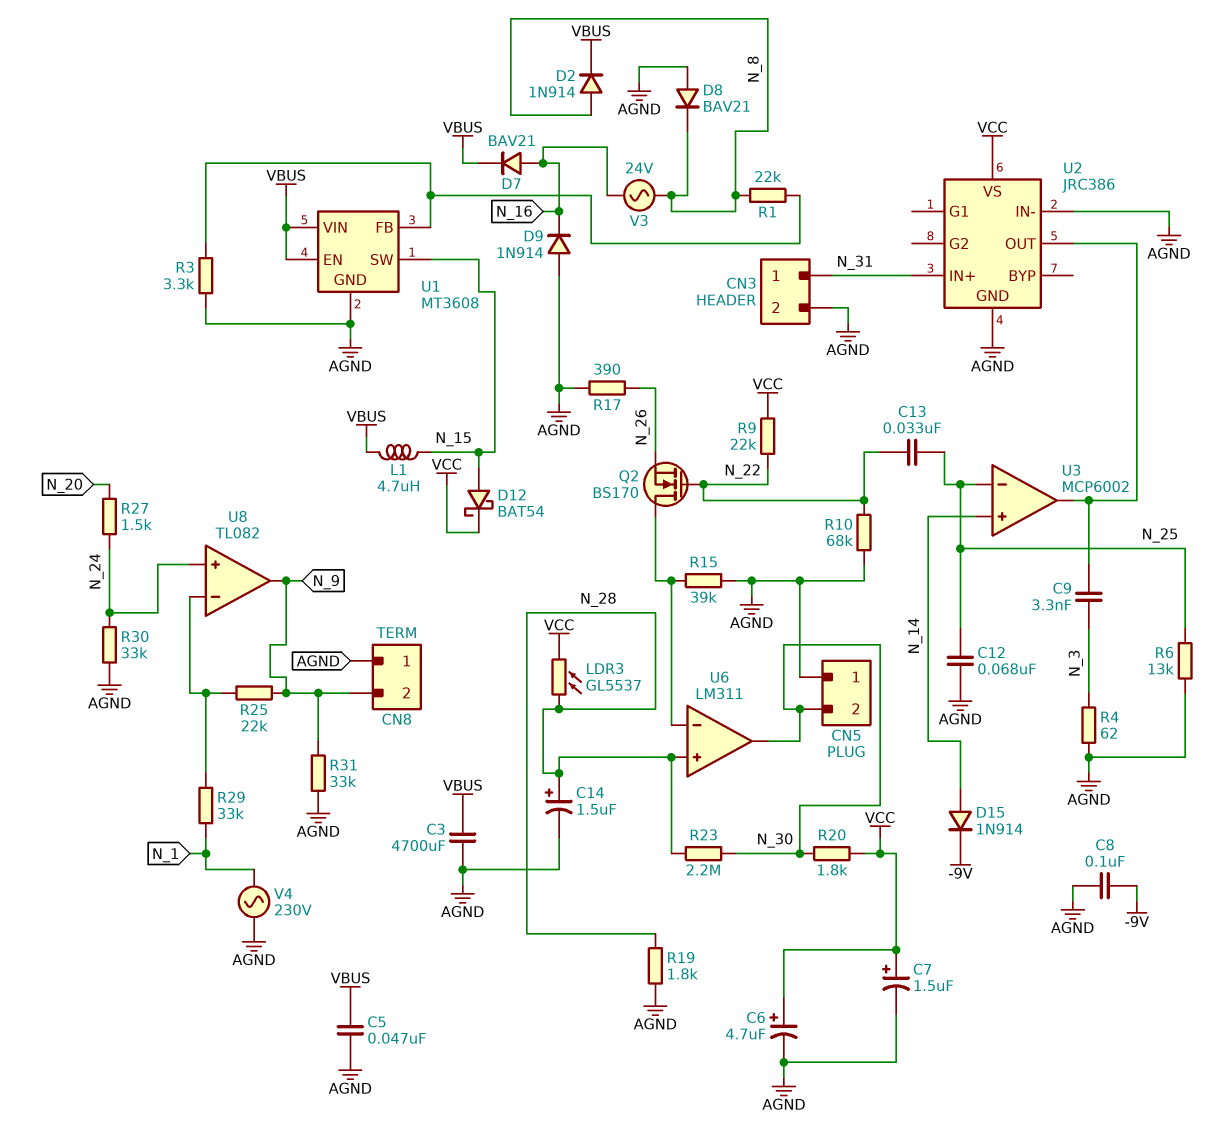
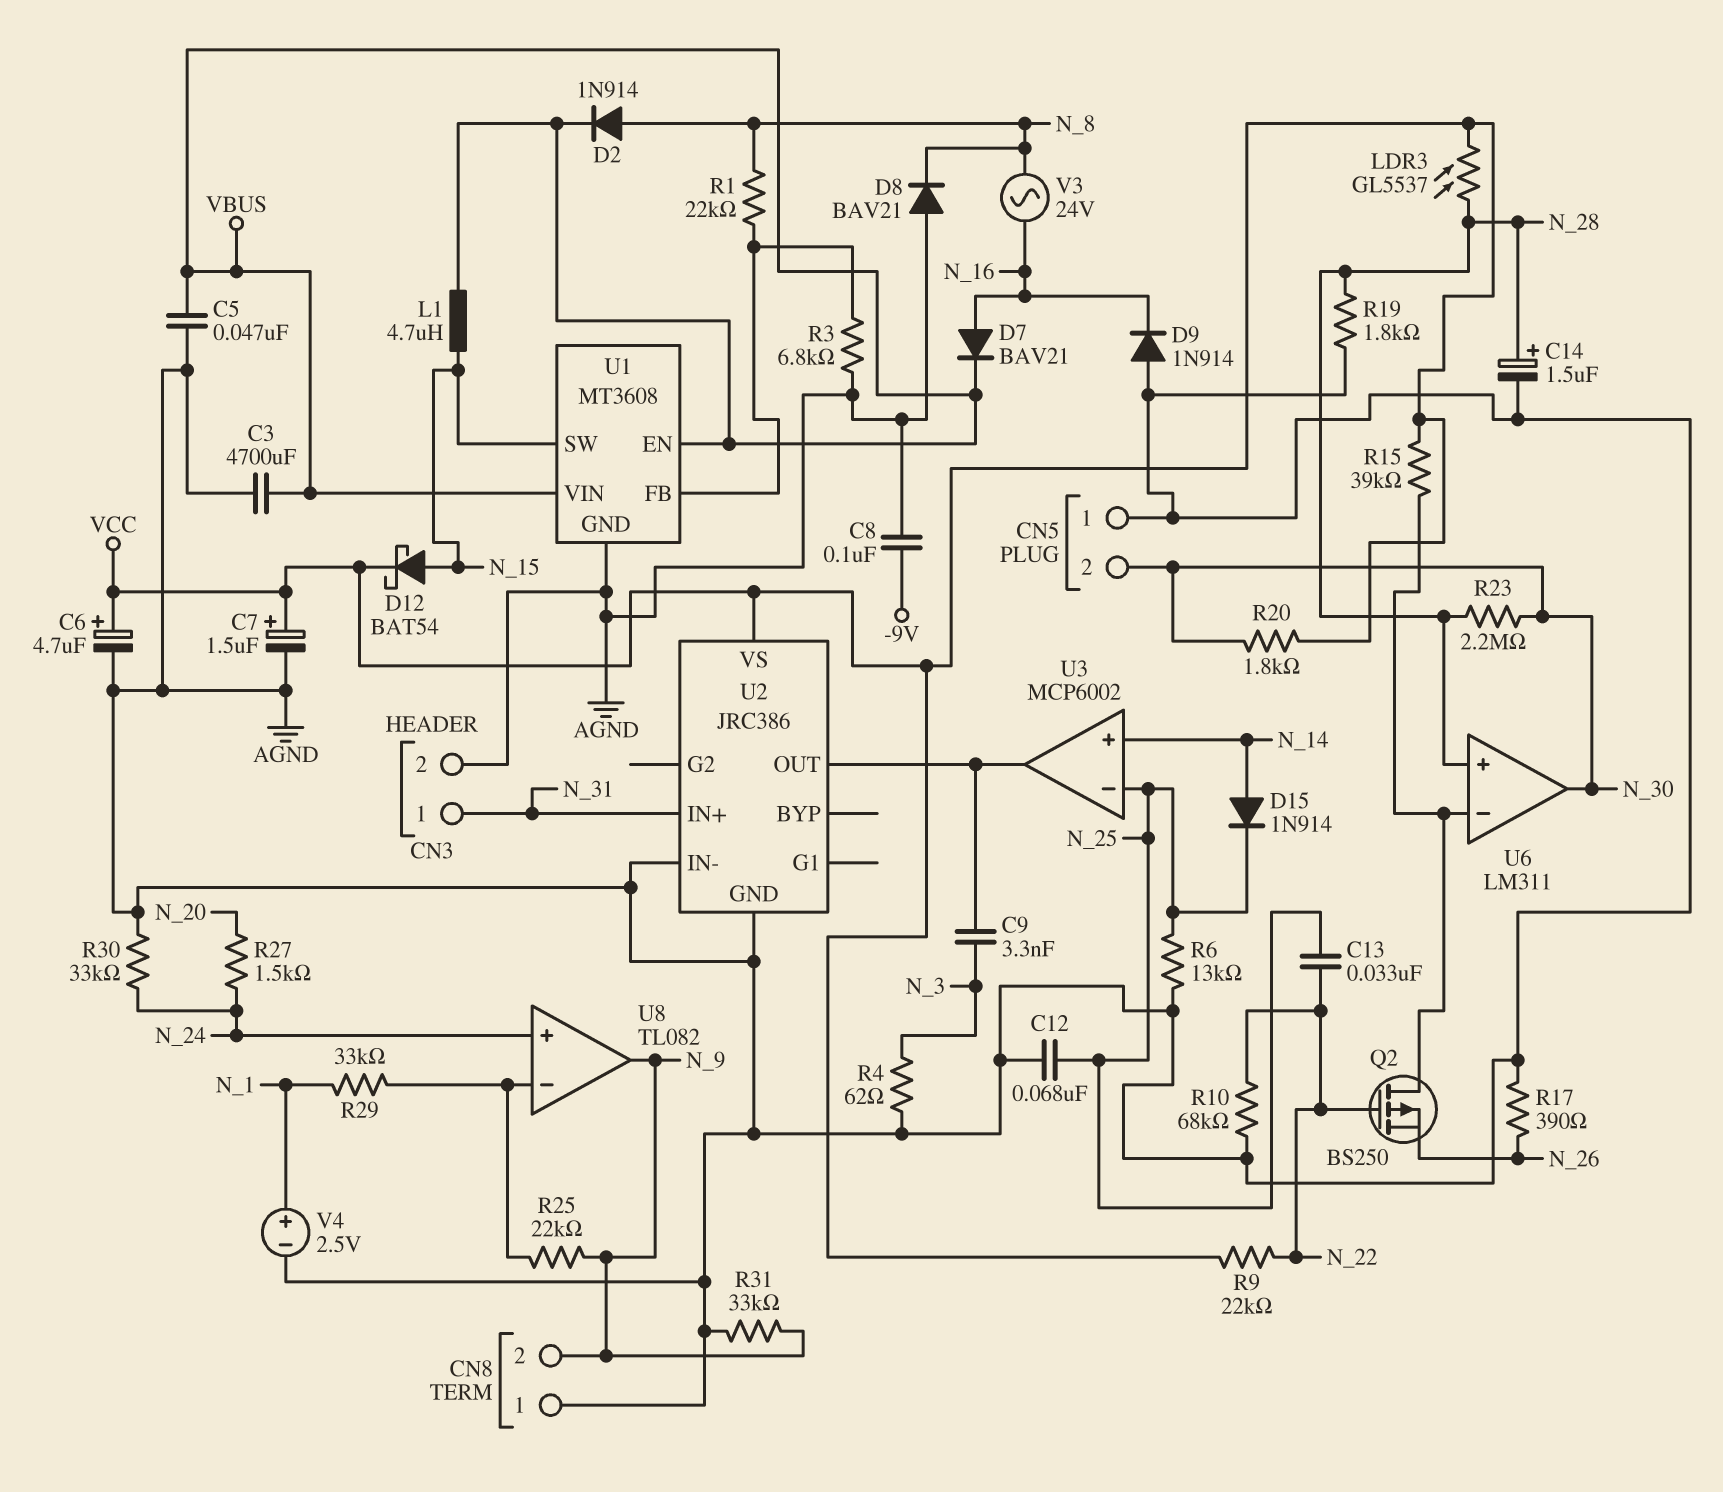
D15: diode 1N914 (A N_14, K -9V) -> diode 1N914 (A N_14, K N_25)
Q2: NMOS BS170 (G N_22, D U6/in-, S N_26) -> PMOS BS250 (G N_22, D U6/in-, S N_26)
R3: 3.3k (AGND, U1/FB) -> 6.8k (AGND, U1/FB)
R15: 39k (AGND, U6/in-) -> 39k (U6/in-, VCC)
V4: AC 230V (AGND, N_1) -> 2.5V (plus N_1, minus AGND)

